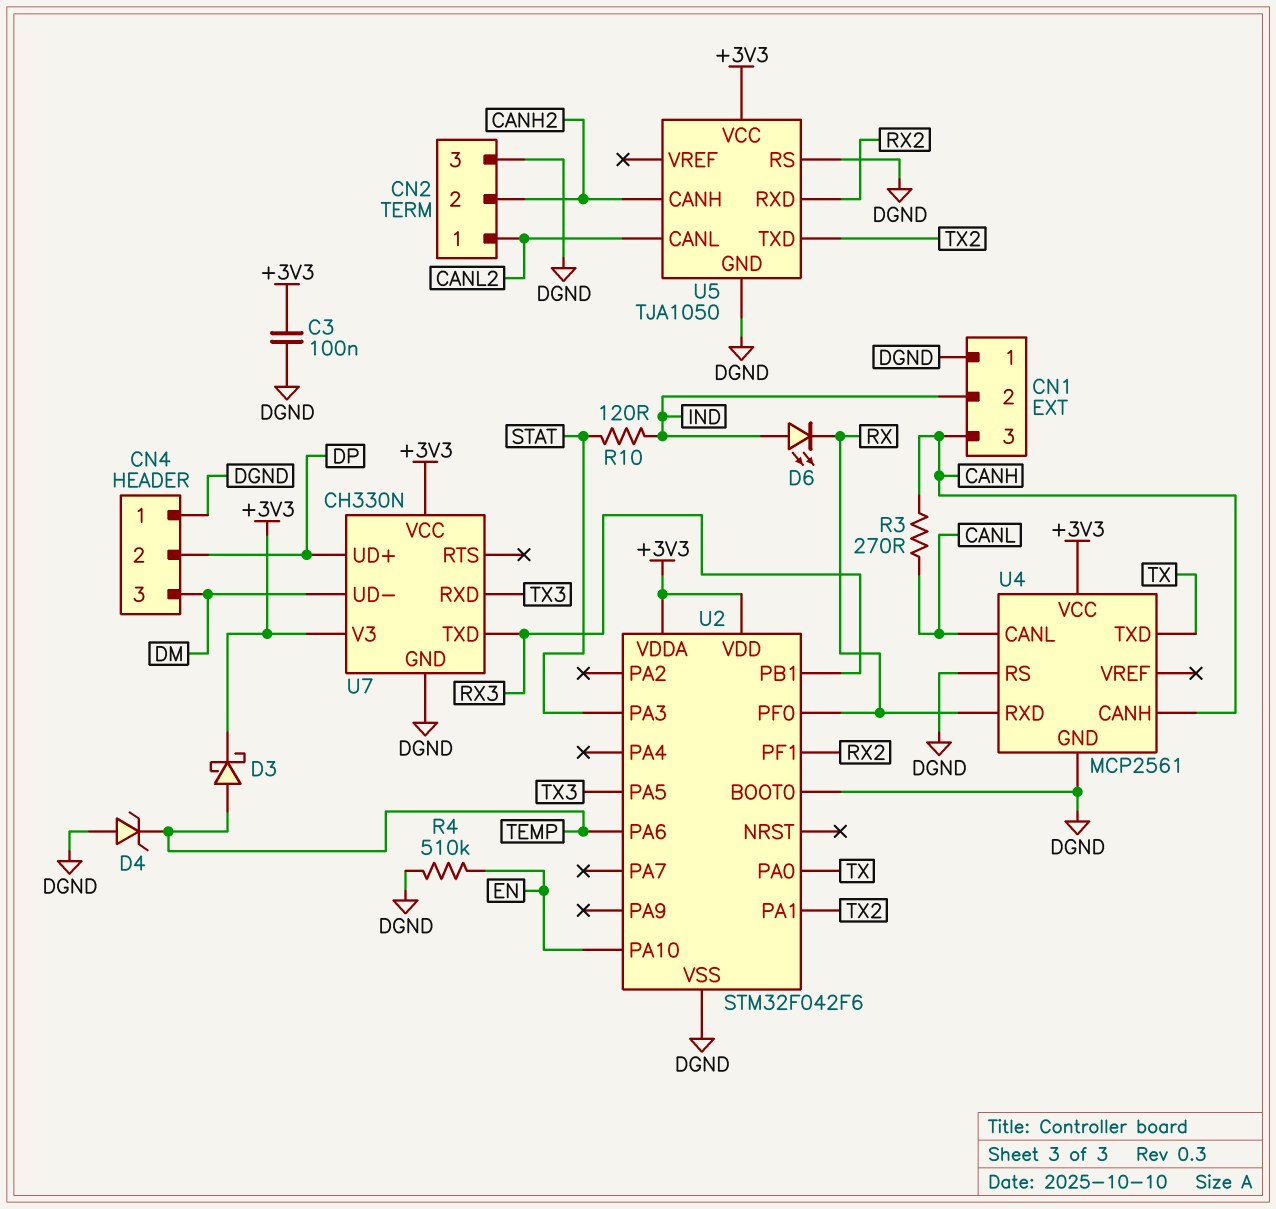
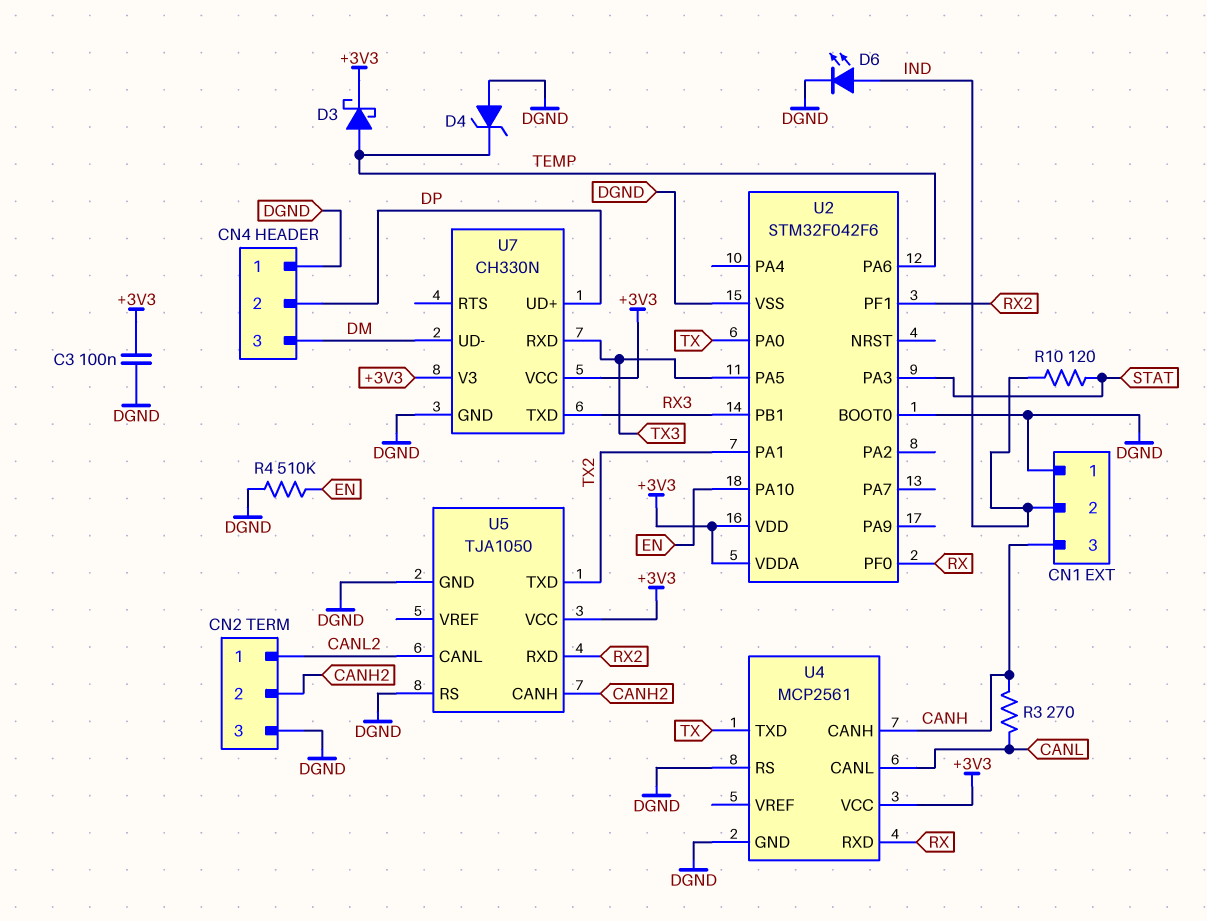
D6: LED (A IND, K RX) -> LED (A IND, K DGND)

